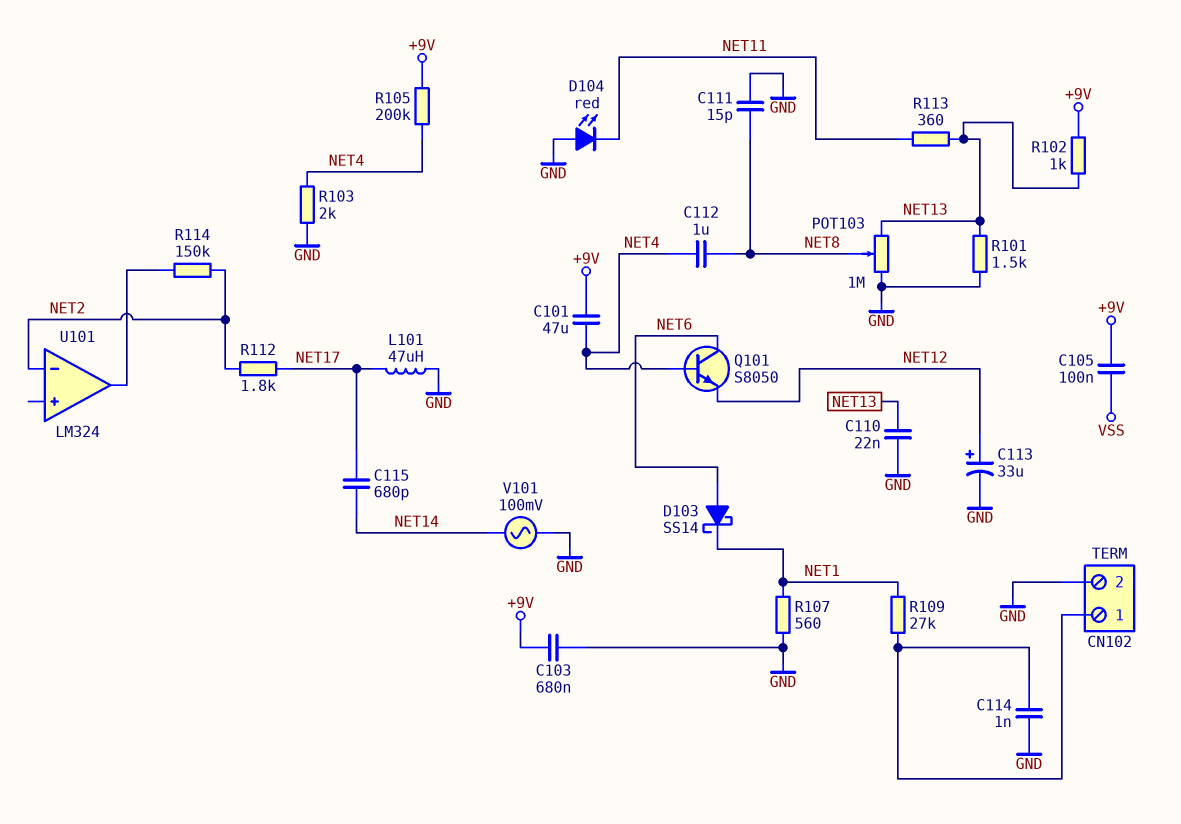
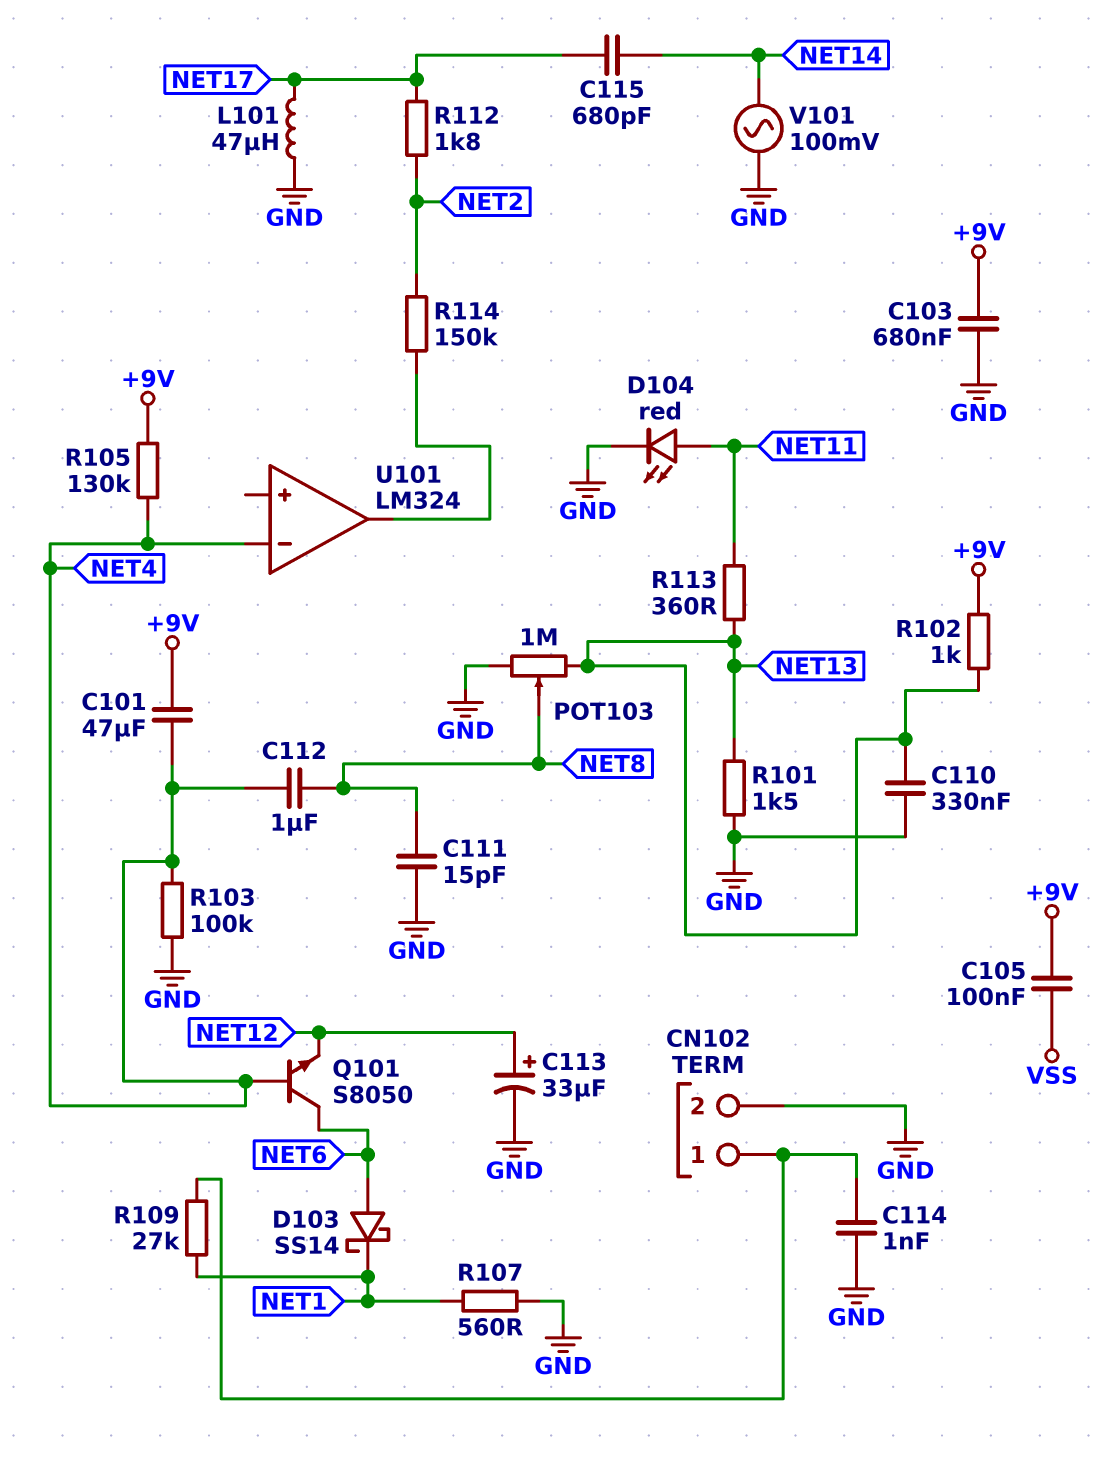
C110: 22nF (GND, NET13) -> 330nF (GND, NET13)
D104: LED red (A GND, K NET11) -> LED red (A NET11, K GND)
R103: 2k (GND, NET4) -> 100k (GND, NET4)
R105: 200k (+9V, NET4) -> 130k (+9V, NET4)
U101 pin in-: NET2 -> NET4

